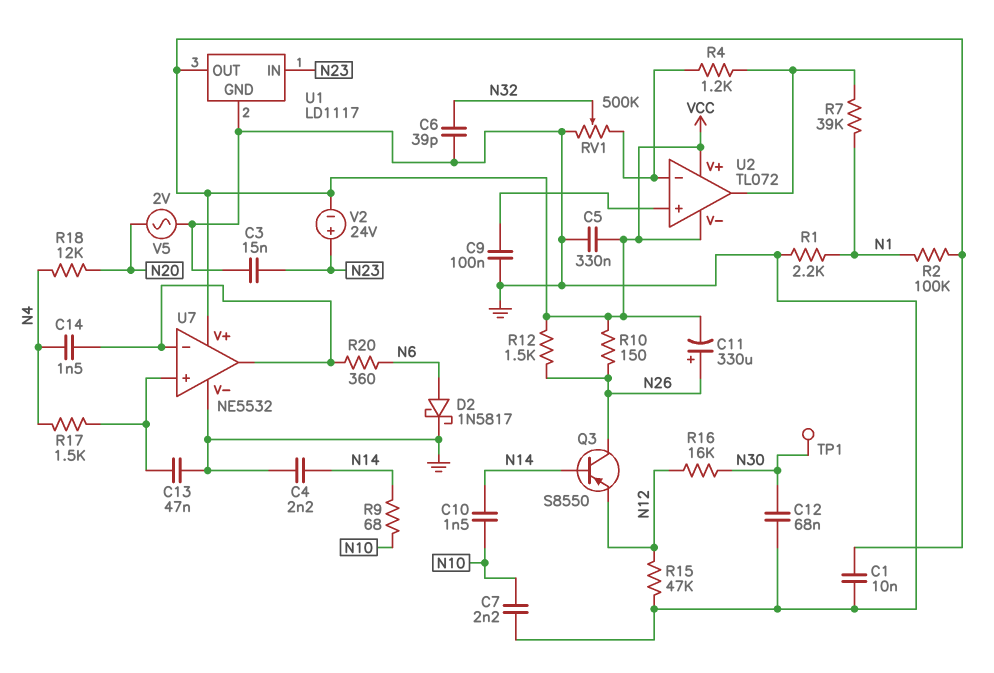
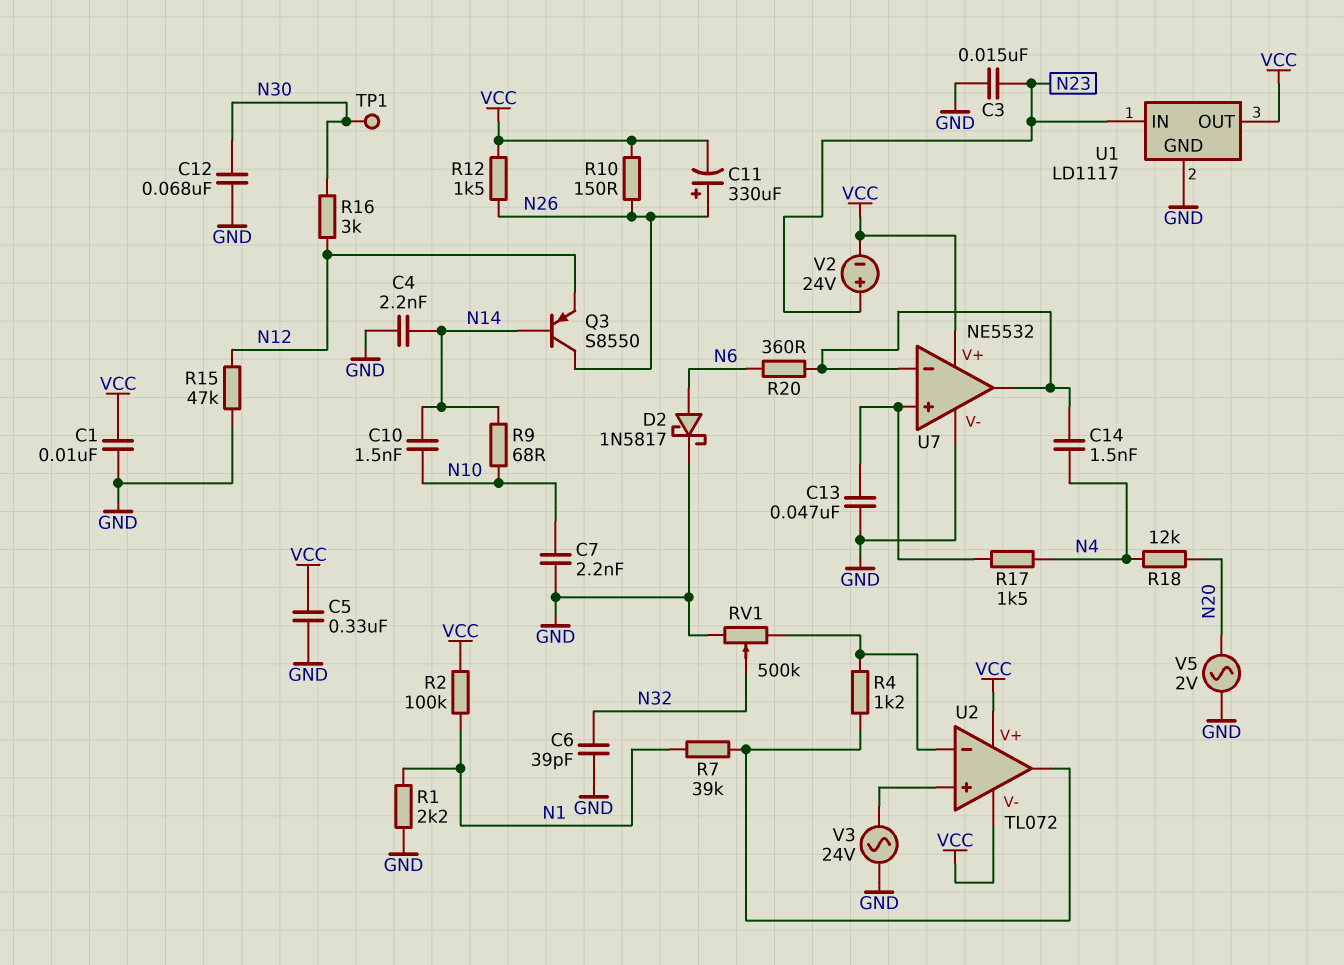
C9: 100nF (GND, U2/in+) -> none
R16: 16k (N12, N30) -> 3k (N12, N30)
V3: none -> AC 24V (GND, U2/in+)

